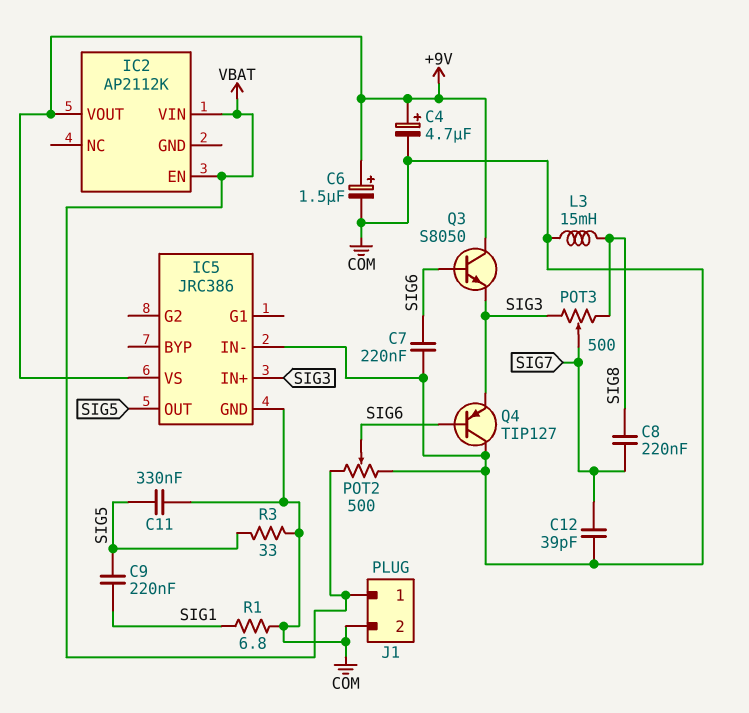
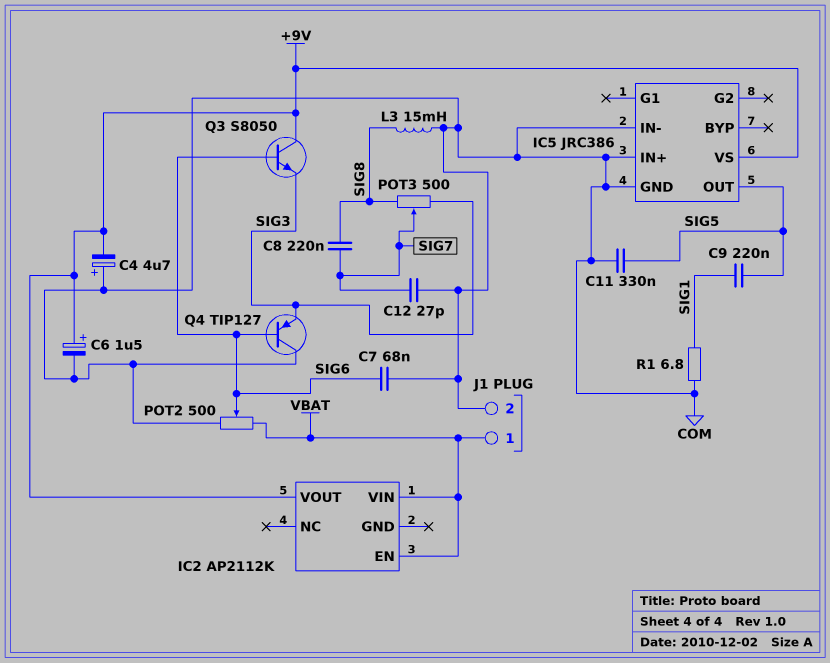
C4: 4.7uF (plus +9V, minus COM) -> 4.7uF (plus COM, minus +9V)
C7: 220nF (COM, SIG6) -> 68nF (COM, SIG6)
C12: 39pF (COM, SIG7) -> 27pF (COM, SIG7)
IC5 pin IN+: SIG3 -> COM
R3: 33 (COM, SIG5) -> none

